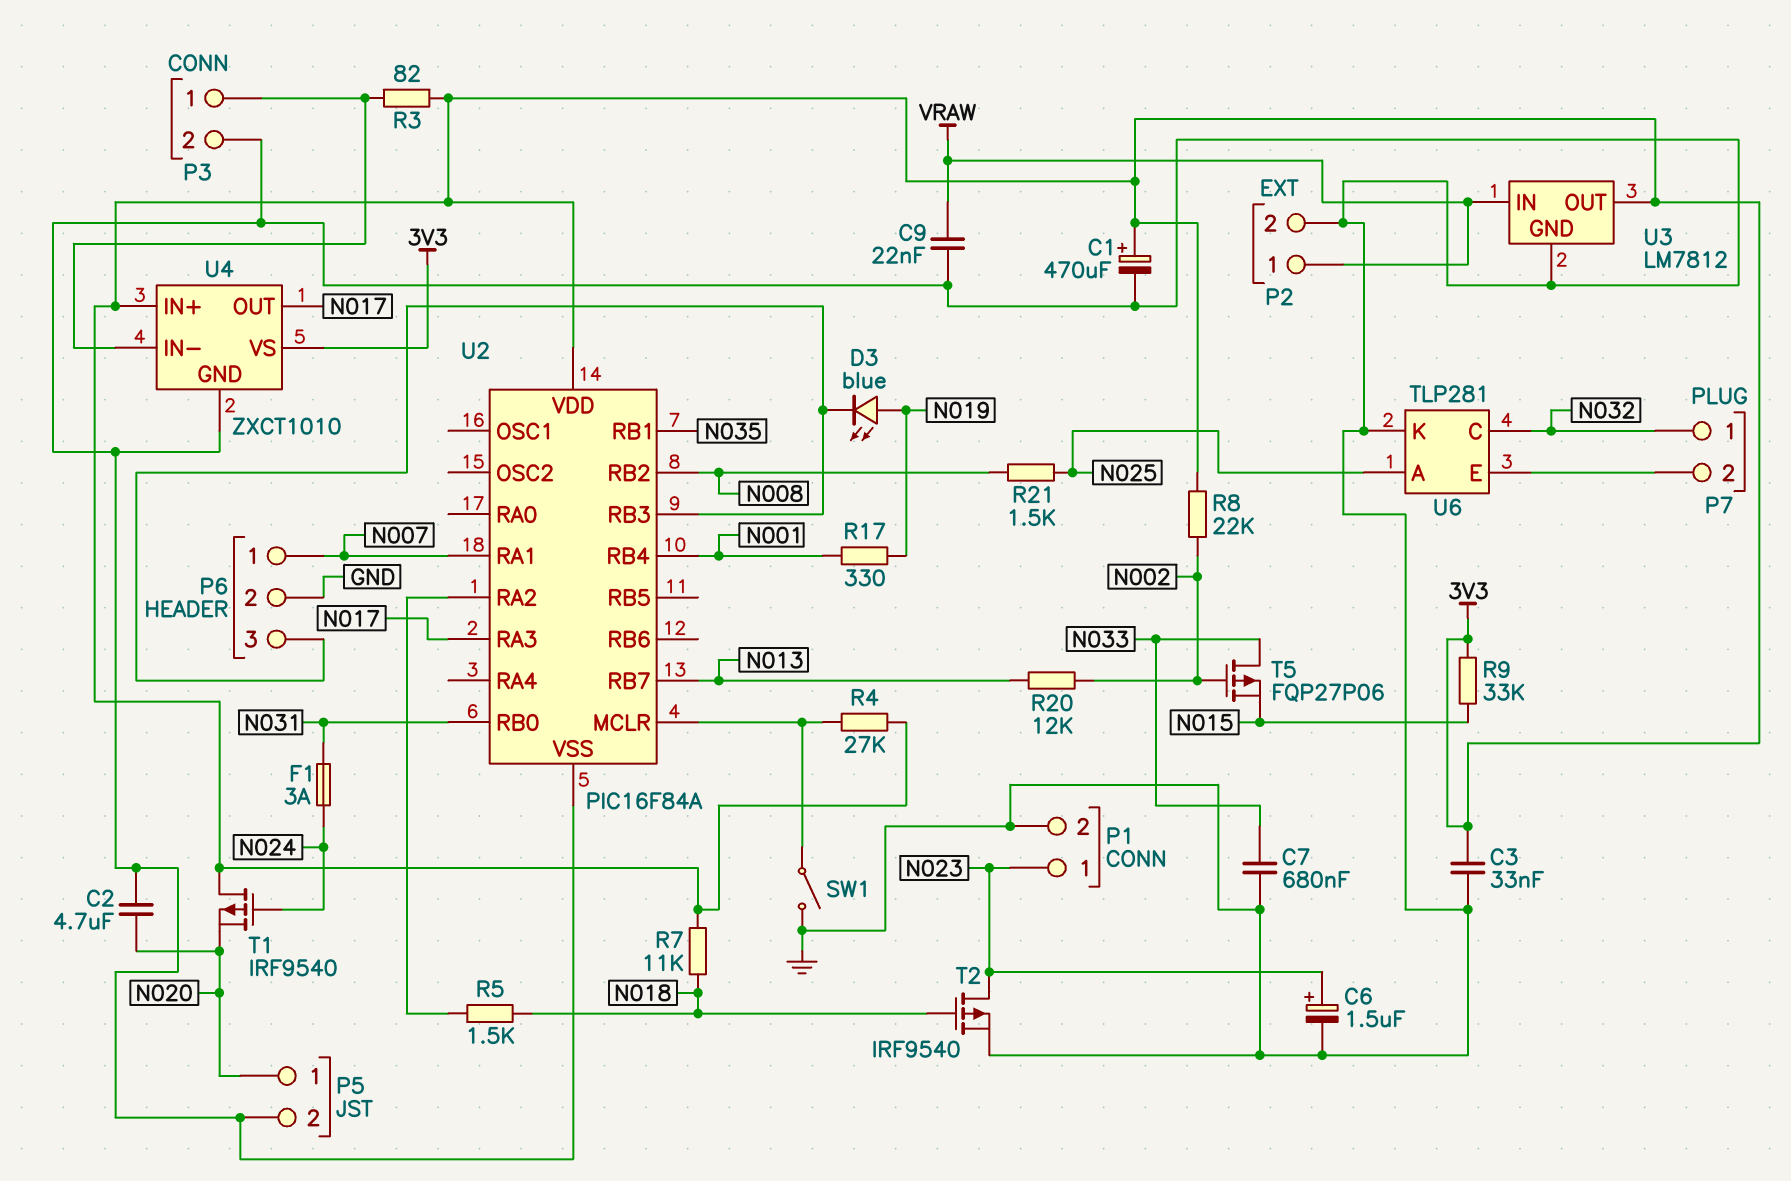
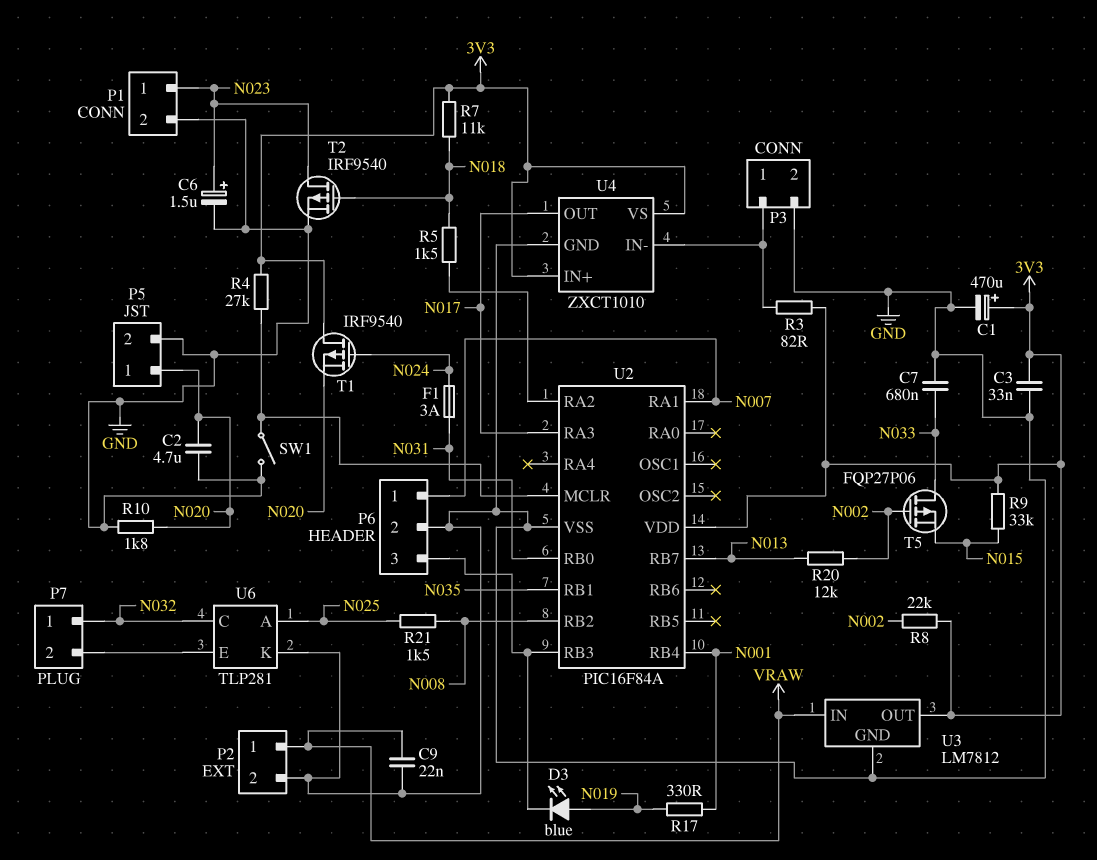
R10: none -> 1.8k (GND, N020)

